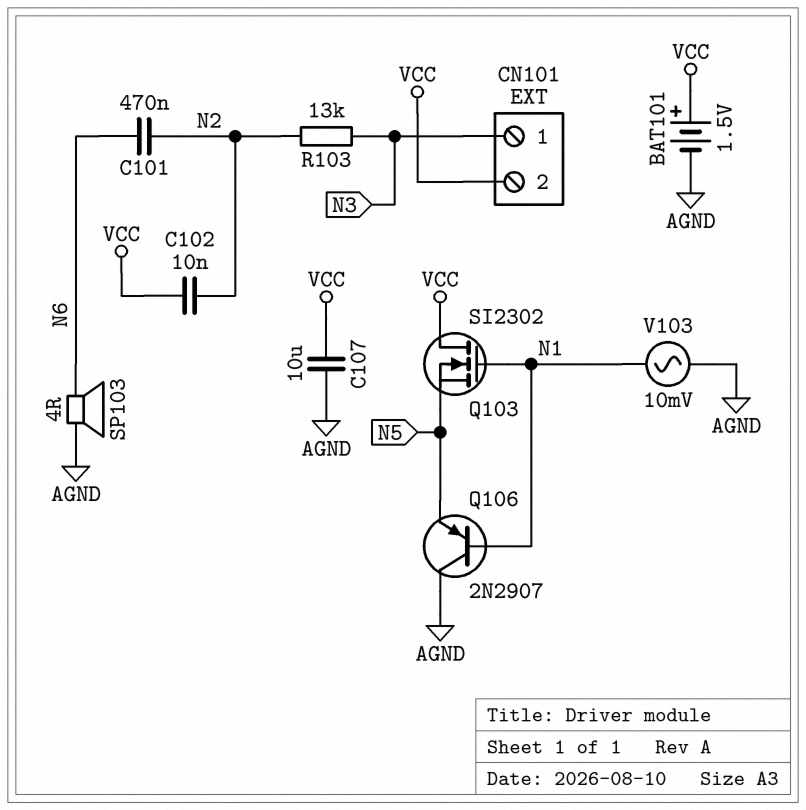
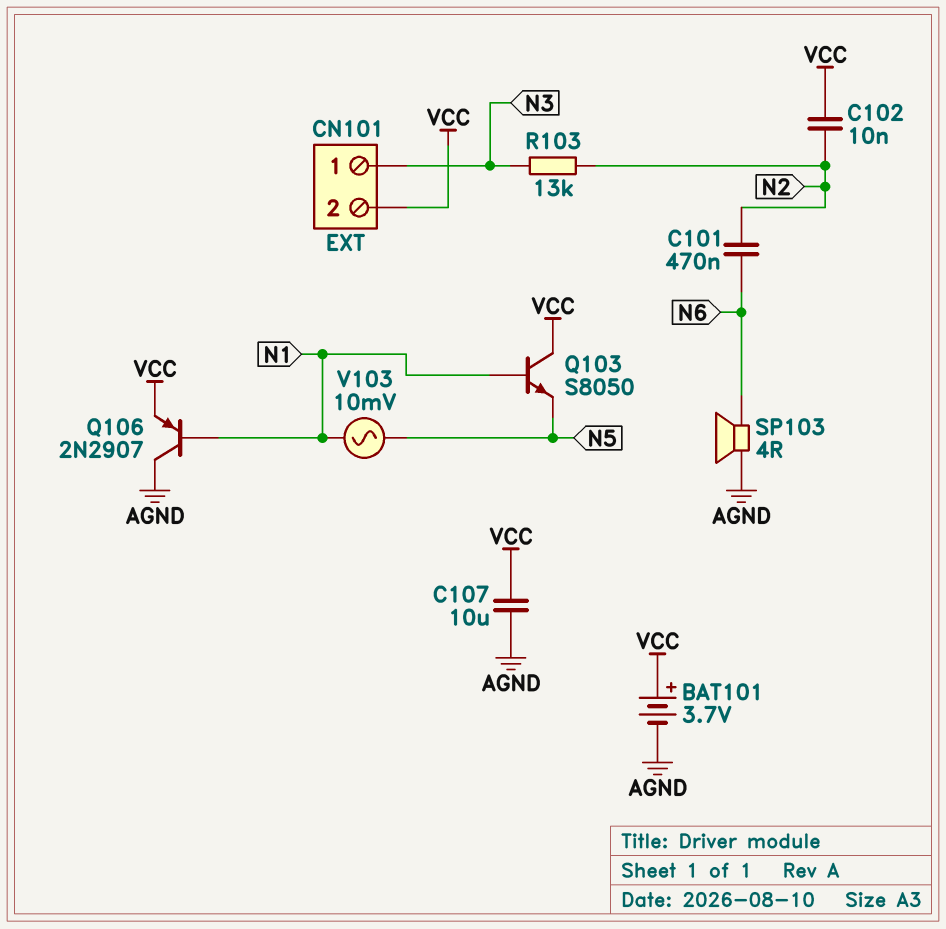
BAT101: 1.5V (plus VCC, minus AGND) -> 3.7V (plus VCC, minus AGND)
Q103: NMOS SI2302 (G N1, D VCC, S N5) -> NPN S8050 (B N1, C VCC, E N5)
Q106: PNP 2N2907 (B N1, C AGND, E N5) -> PNP 2N2907 (B N1, C AGND, E VCC)
V103: AC 10mV (AGND, N1) -> AC 10mV (N1, N5)

